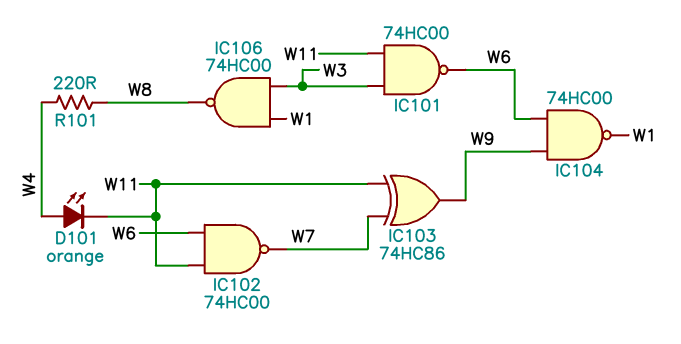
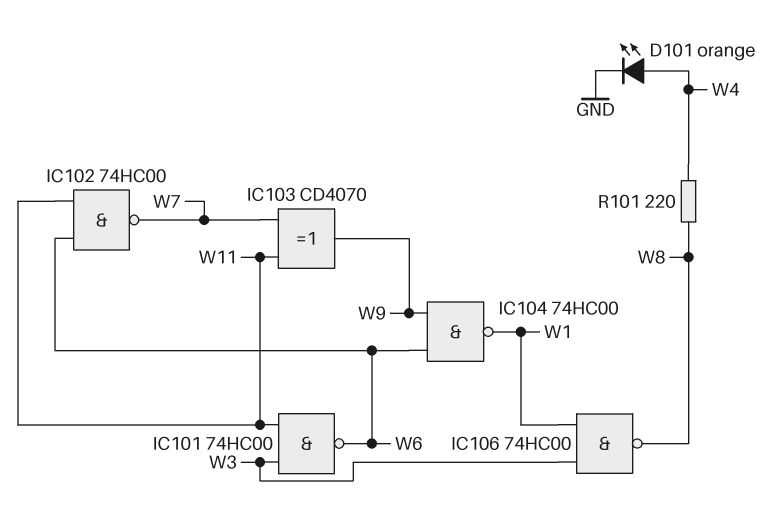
D101: LED orange (A W4, K W11) -> LED orange (A W4, K GND)
IC103: XOR 74HC86 (in W7, in W11, out W9) -> XOR CD4070 (in W7, in W11, out W9)

